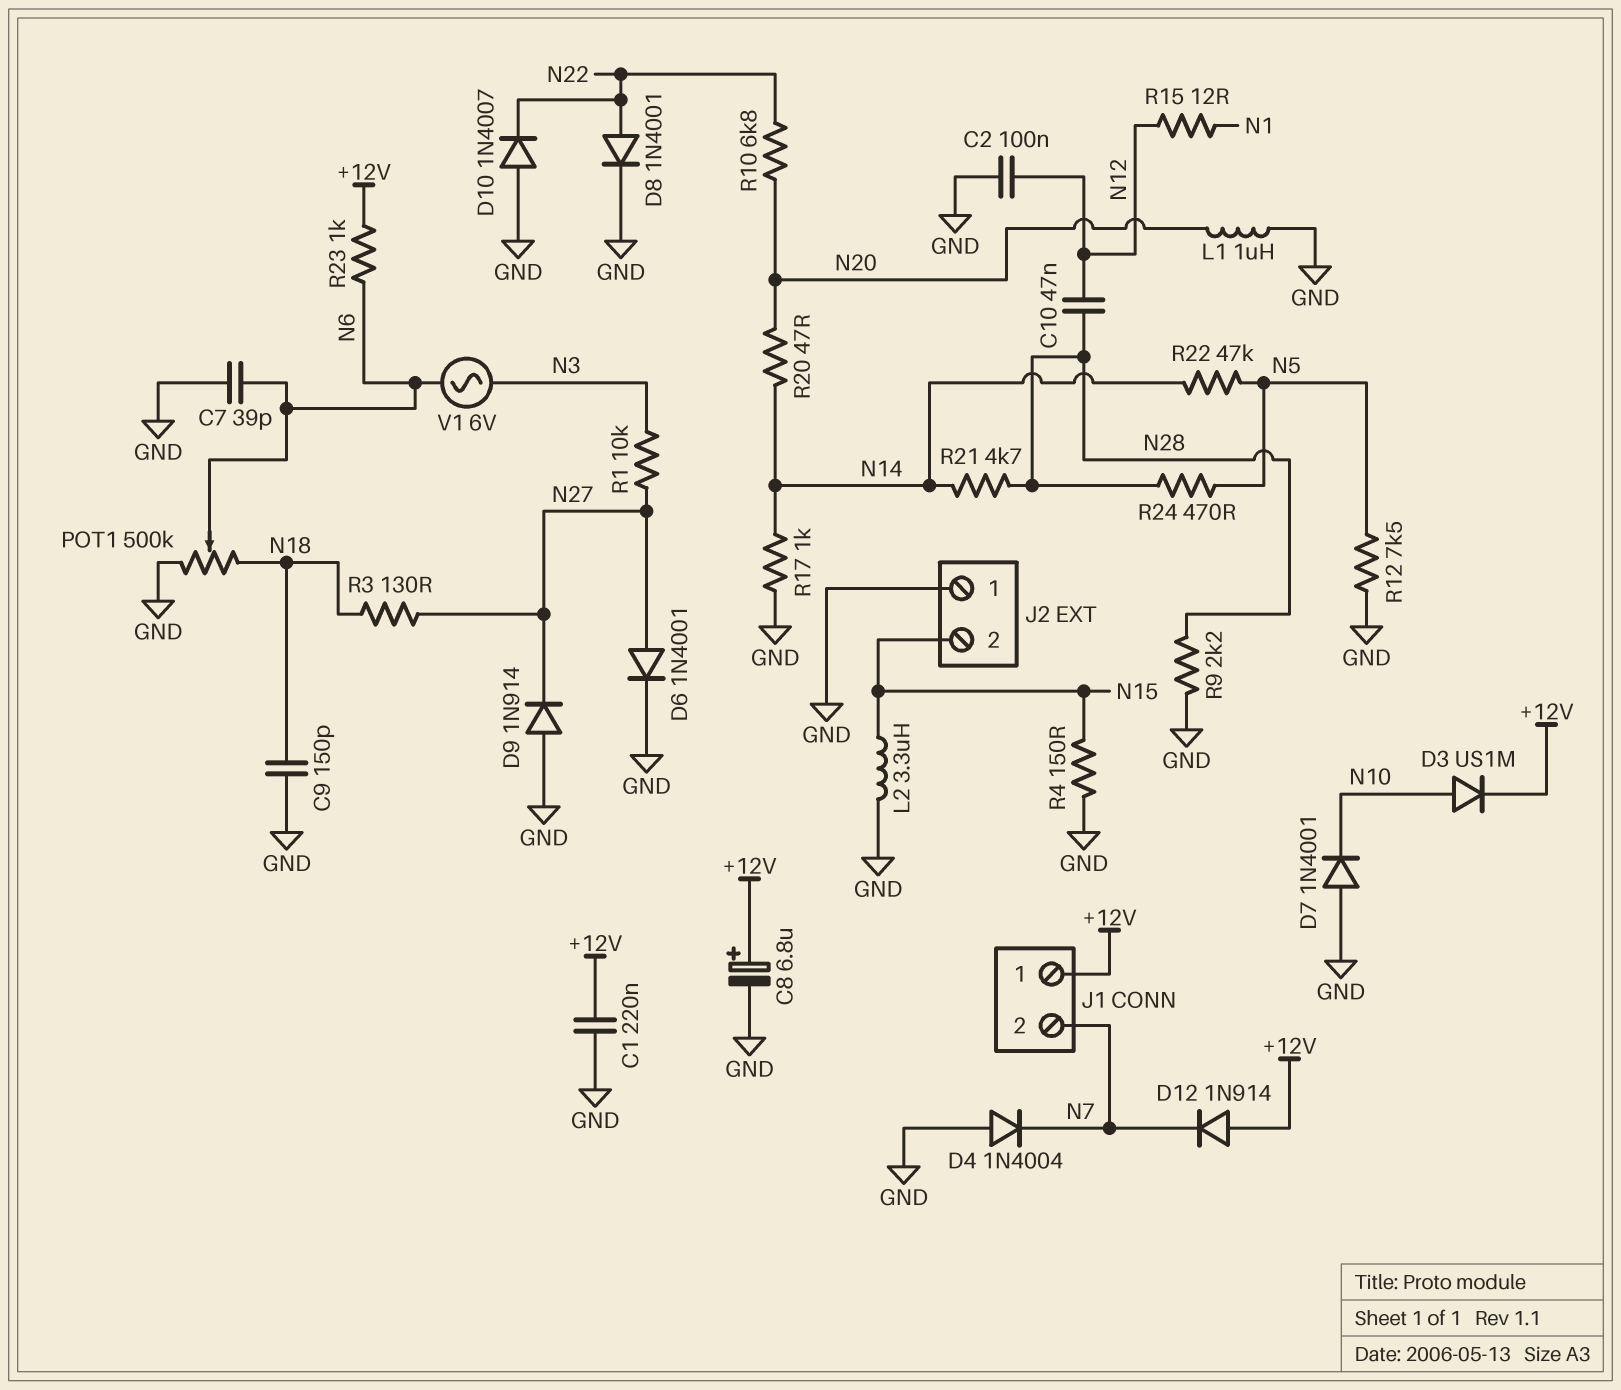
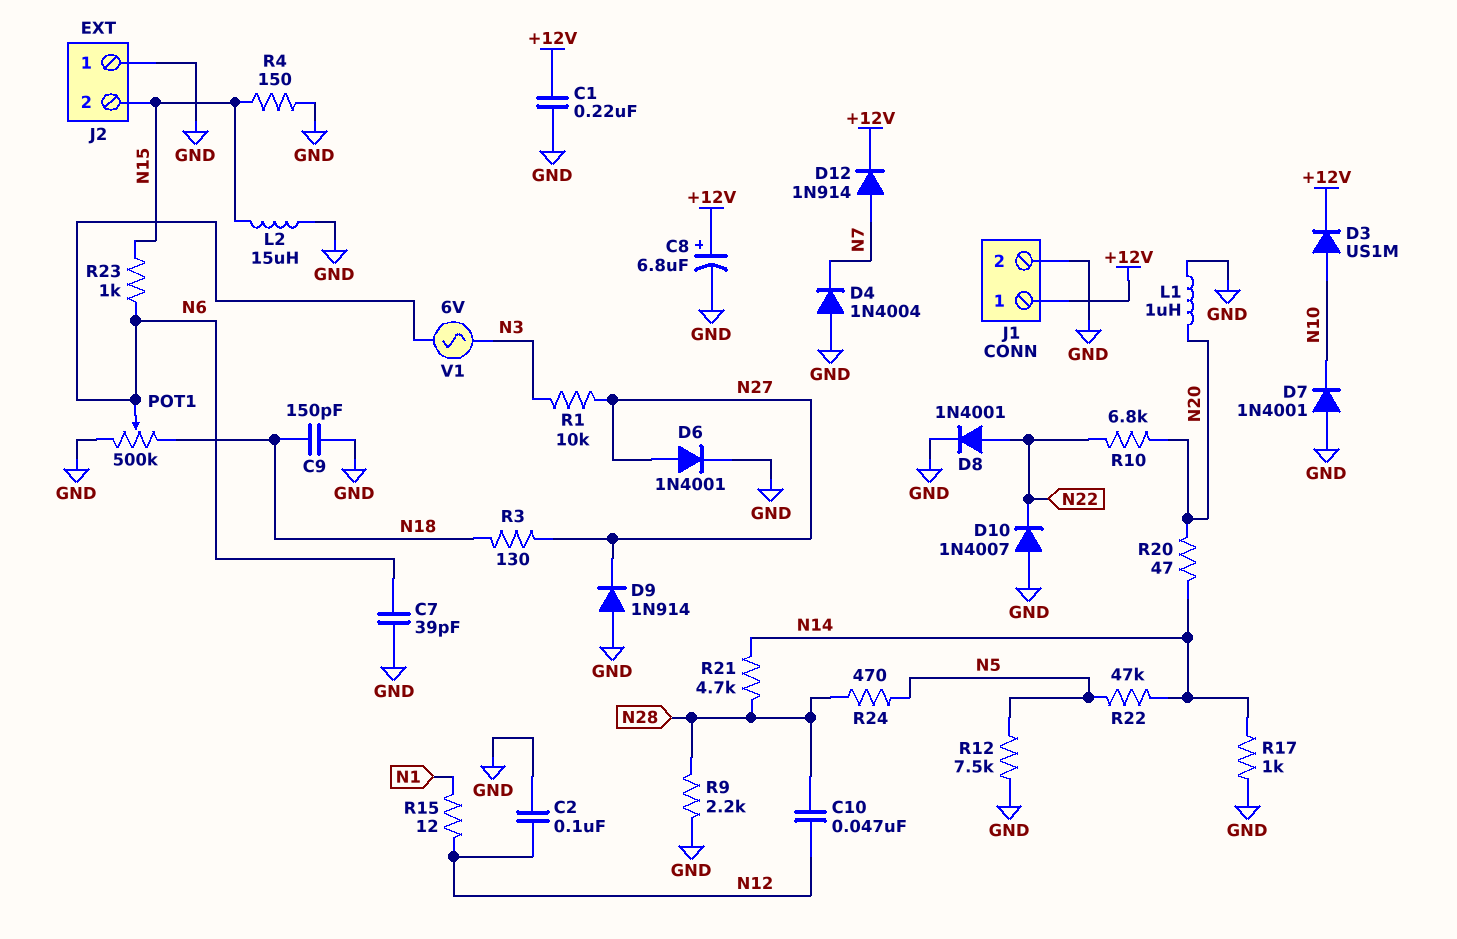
D12: diode 1N914 (A +12V, K N7) -> diode 1N914 (A N7, K +12V)
J1 pin 2: N7 -> GND
L2: 3.3uH (GND, N15) -> 15uH (GND, N15)
R23: 1k (+12V, N6) -> 1k (N6, N15)

